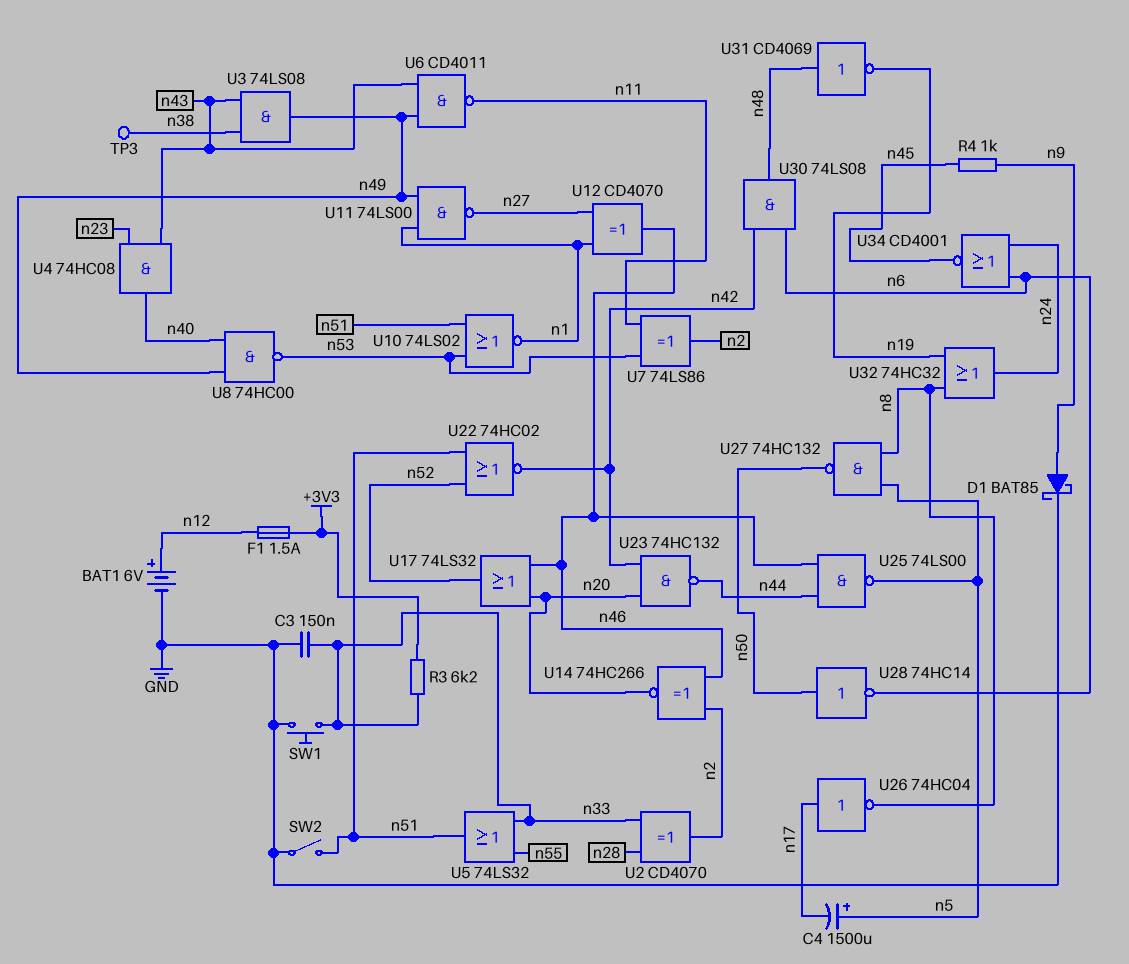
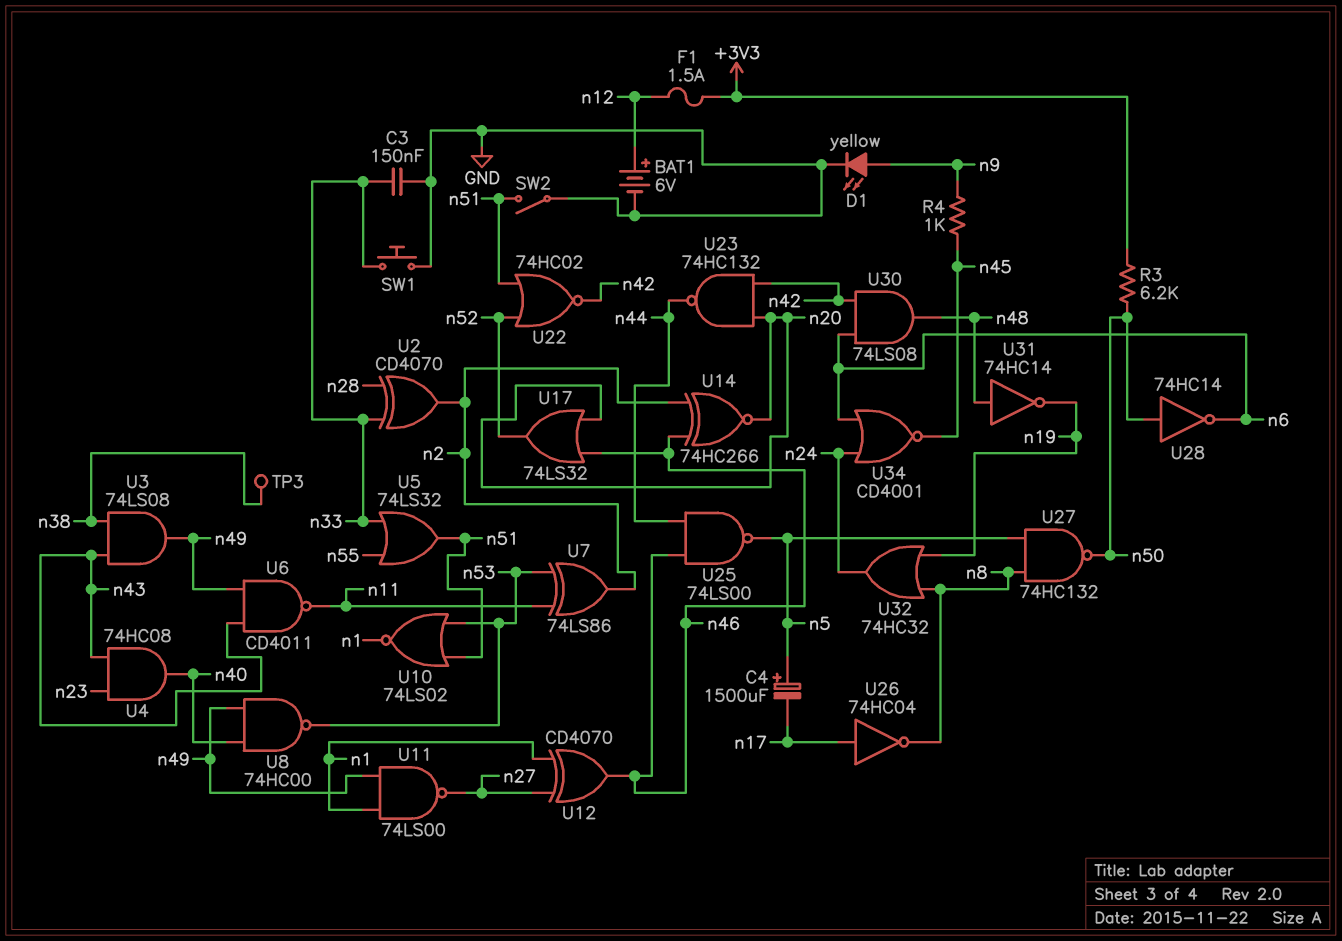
D1: schottky BAT85 (A n9, K GND) -> LED yellow (A n9, K GND)
R3: 6.2k (+3V3, n33) -> 6.2k (+3V3, n50)
U31: NOT CD4069 (in n48, out n19) -> NOT 74HC14 (in n48, out n19)

